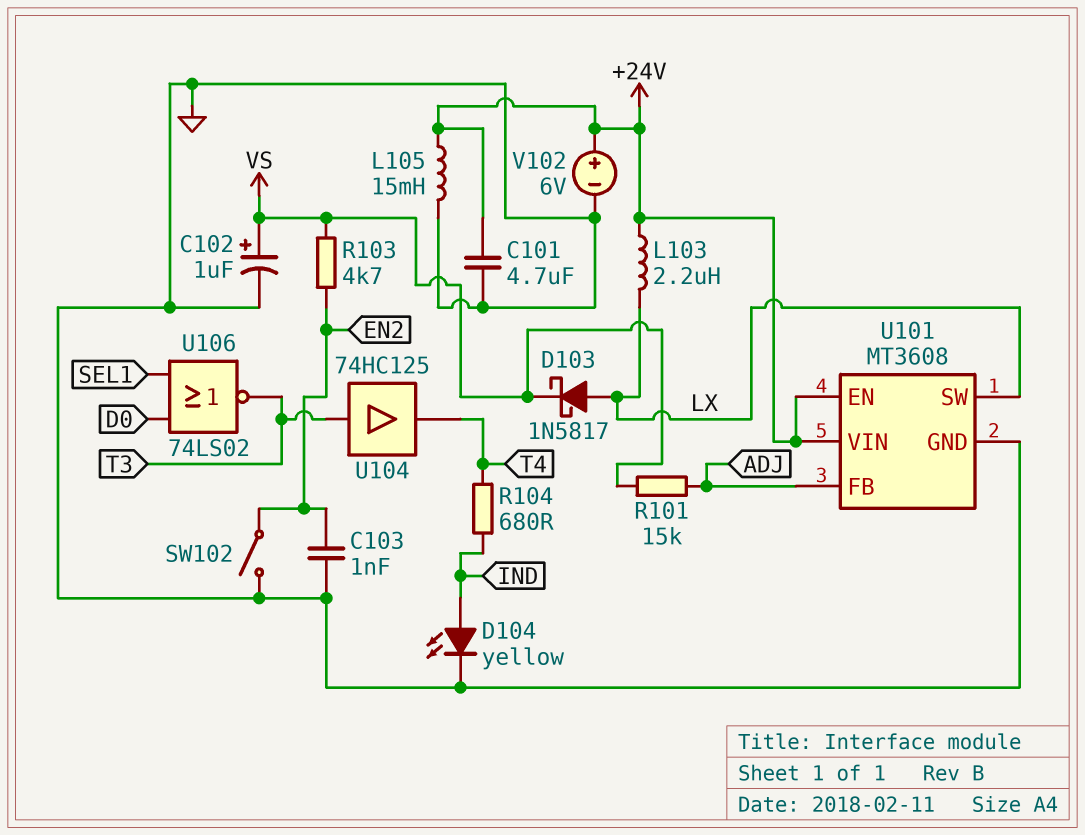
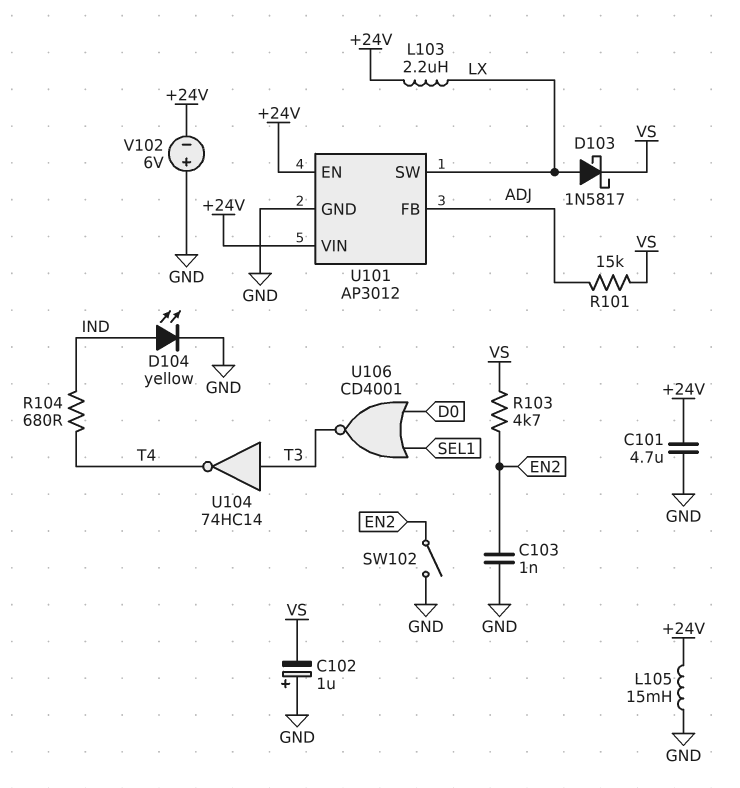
C102: 1uF (plus VS, minus GND) -> 1uF (plus GND, minus VS)
U101: MT3608 -> AP3012
U104: buffer 74HC125 (in T3, out T4) -> NOT 74HC14 (in T3, out T4)
U106: NOR 74LS02 (in D0, in SEL1, out T3) -> NOR CD4001 (in D0, in SEL1, out T3)
V102: 6V (plus +24V, minus GND) -> 6V (plus GND, minus +24V)

